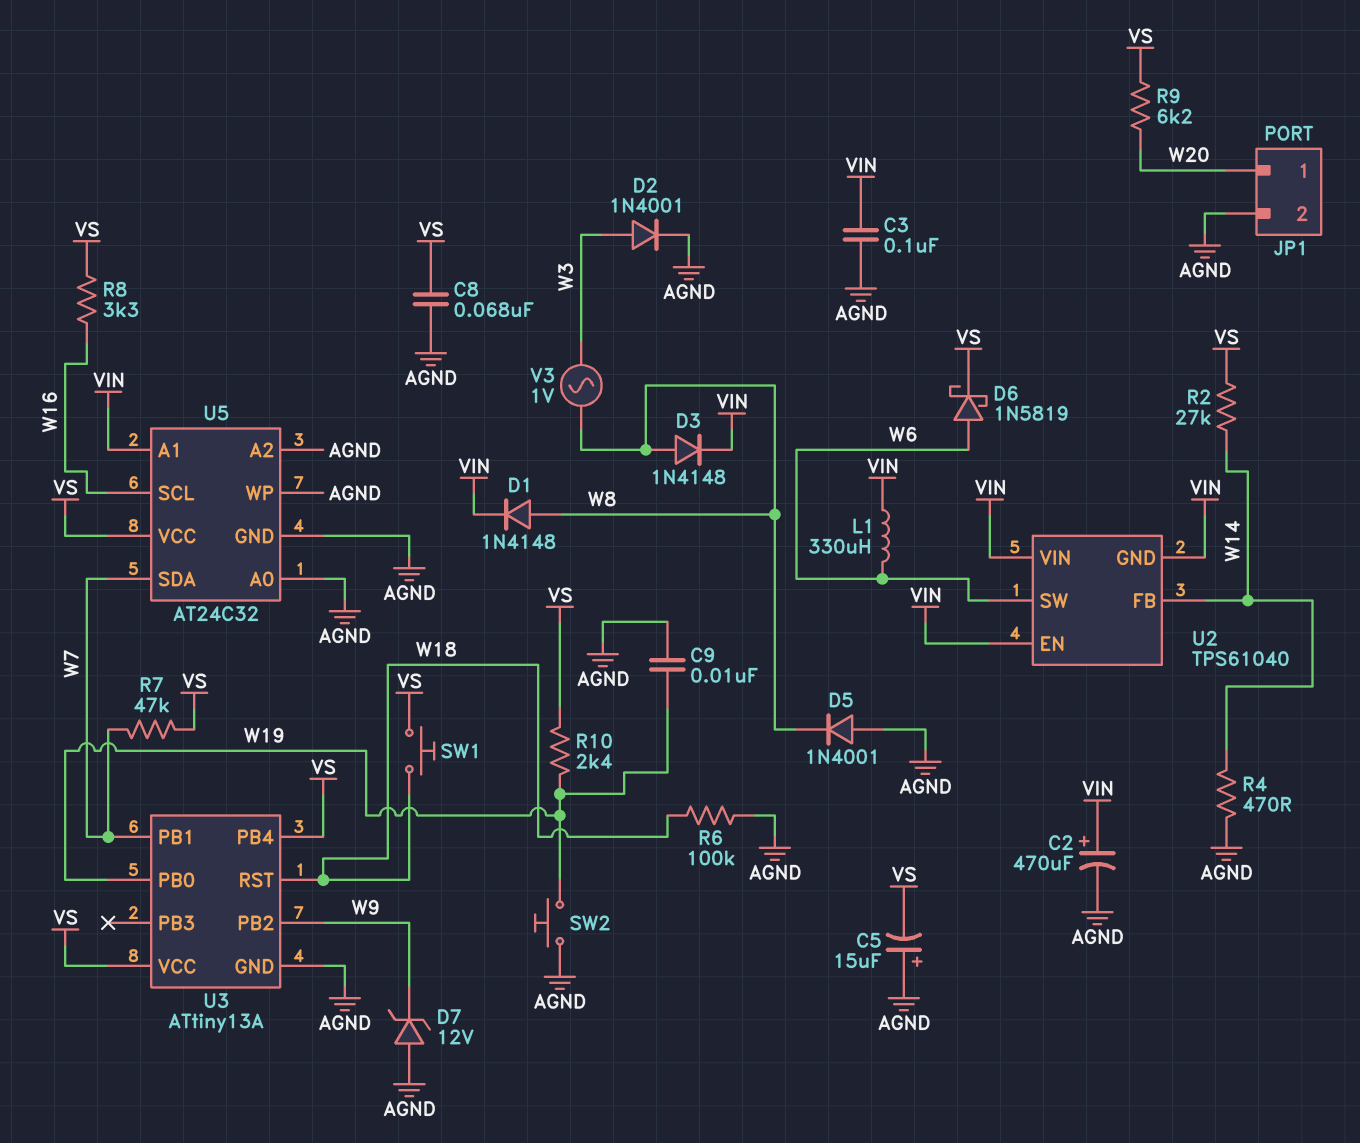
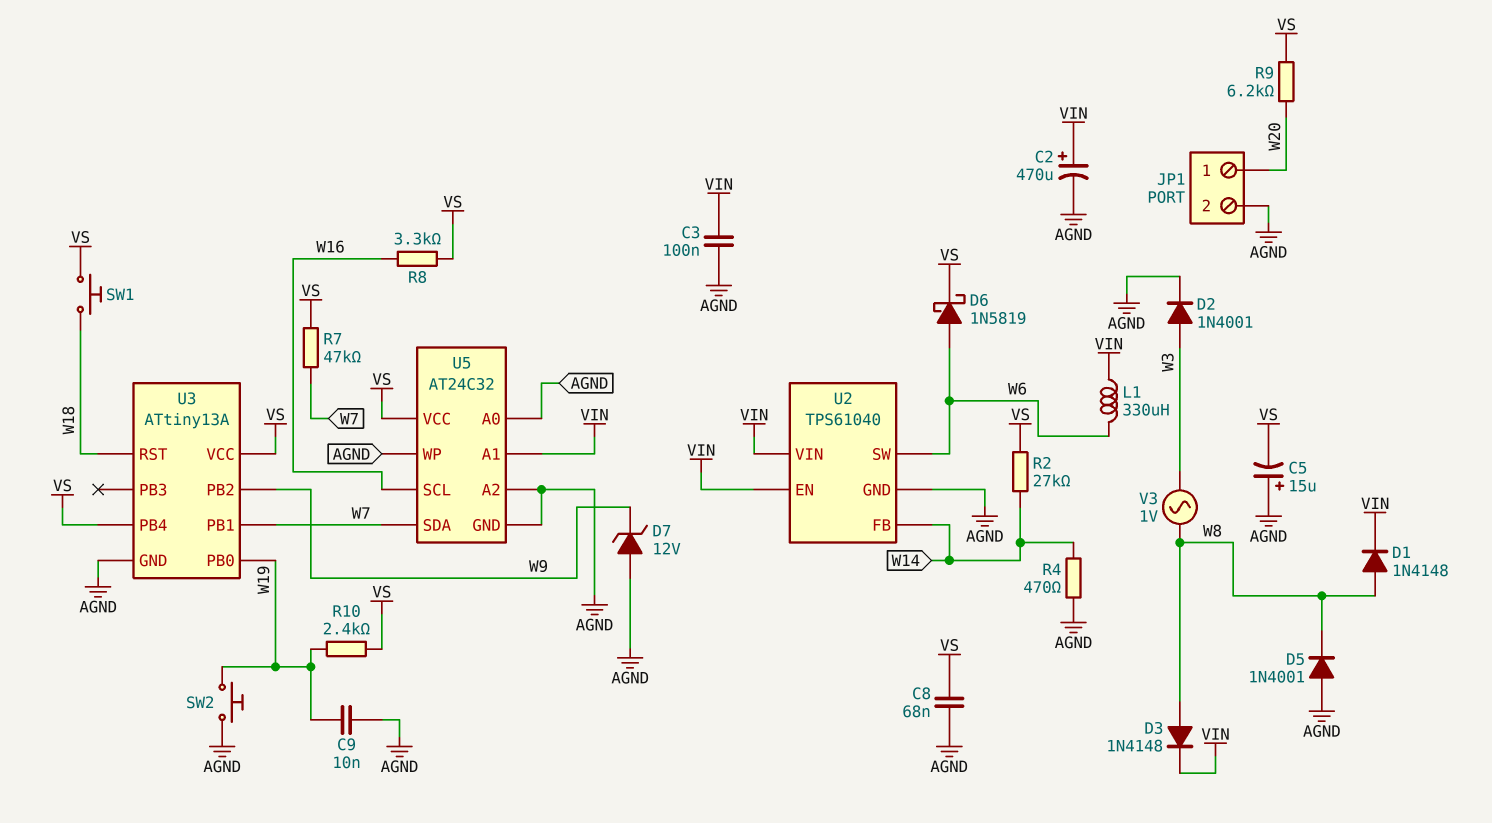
R6: 100k (AGND, W18) -> none
U2 pin GND: VIN -> AGND

